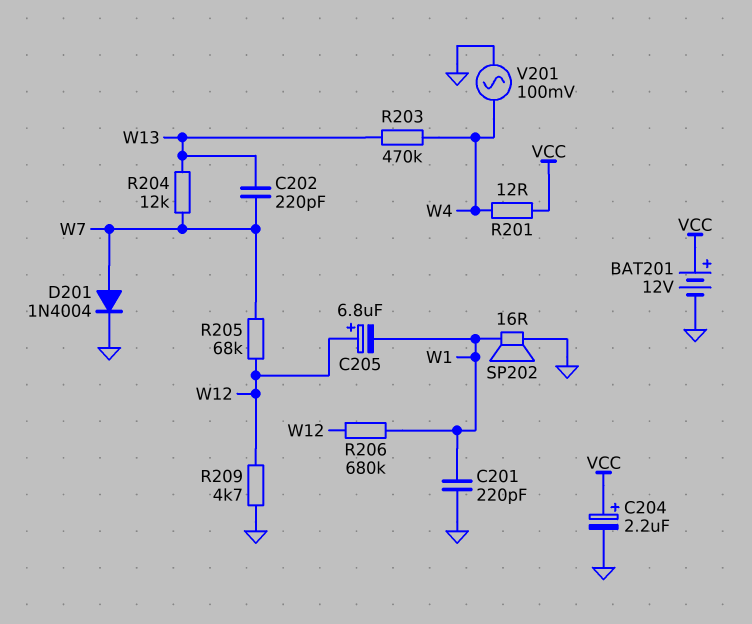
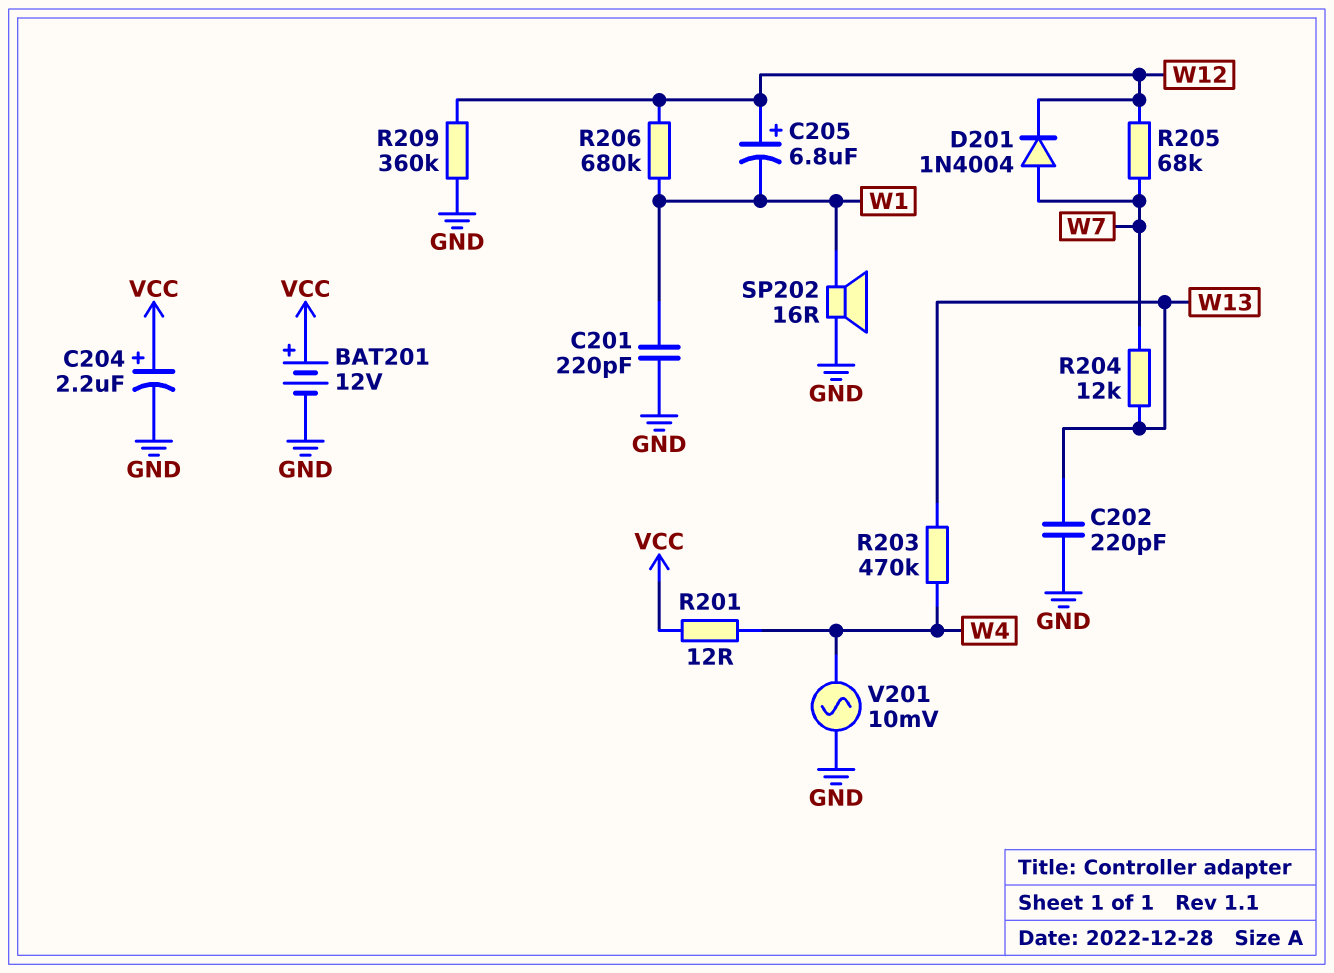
C202: 220pF (W7, W13) -> 220pF (GND, W13)
D201: diode 1N4004 (A W7, K GND) -> diode 1N4004 (A W7, K W12)
R209: 4.7k (GND, W12) -> 360k (GND, W12)
V201: AC 100mV (GND, W4) -> AC 10mV (GND, W4)

